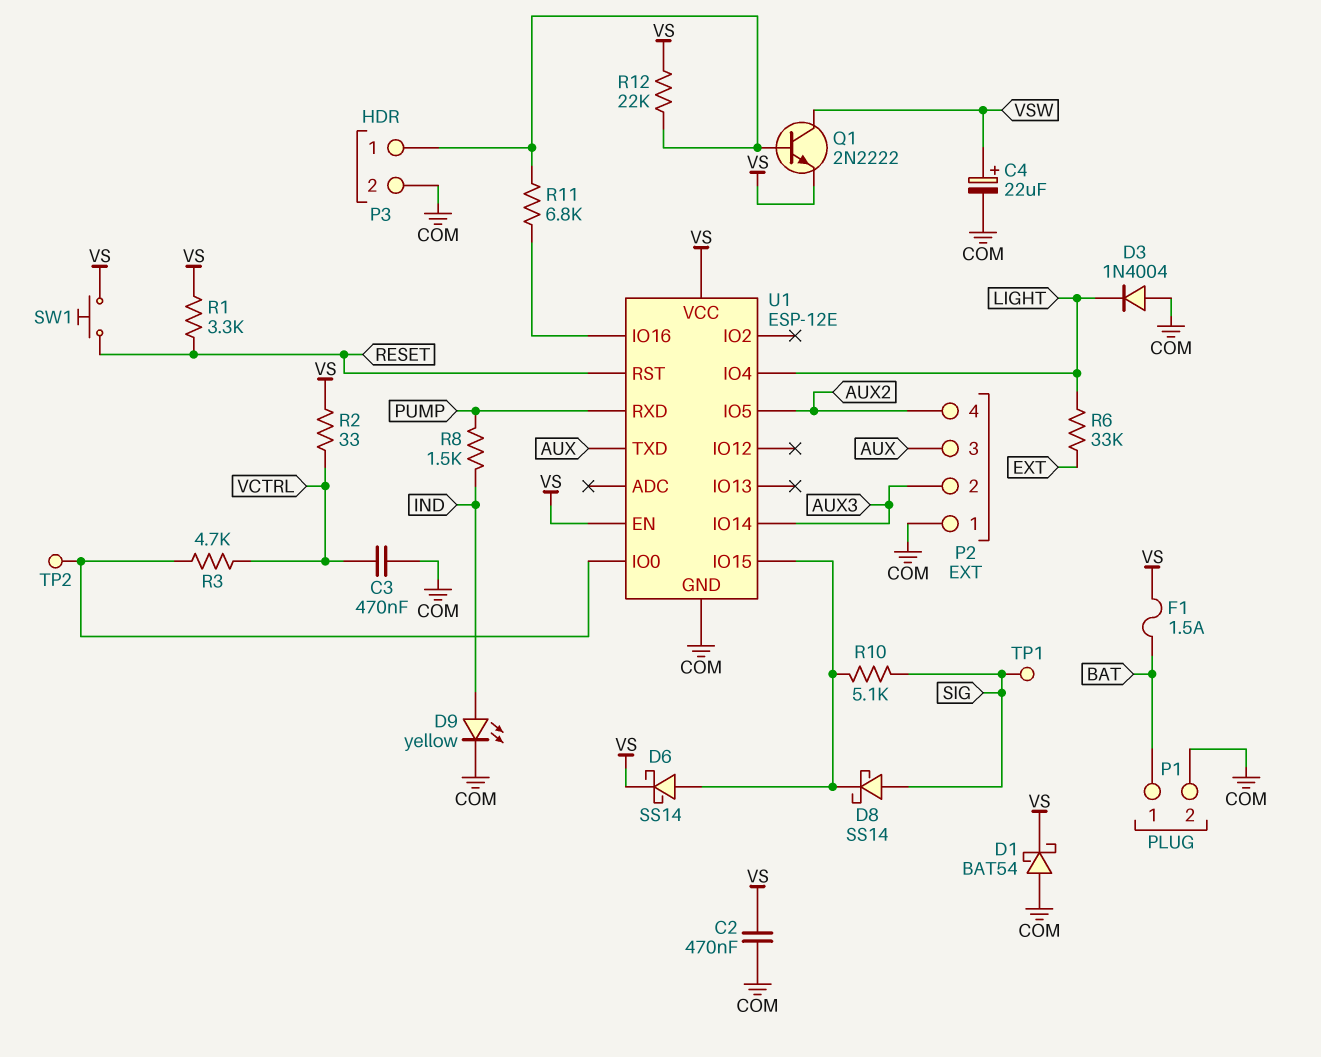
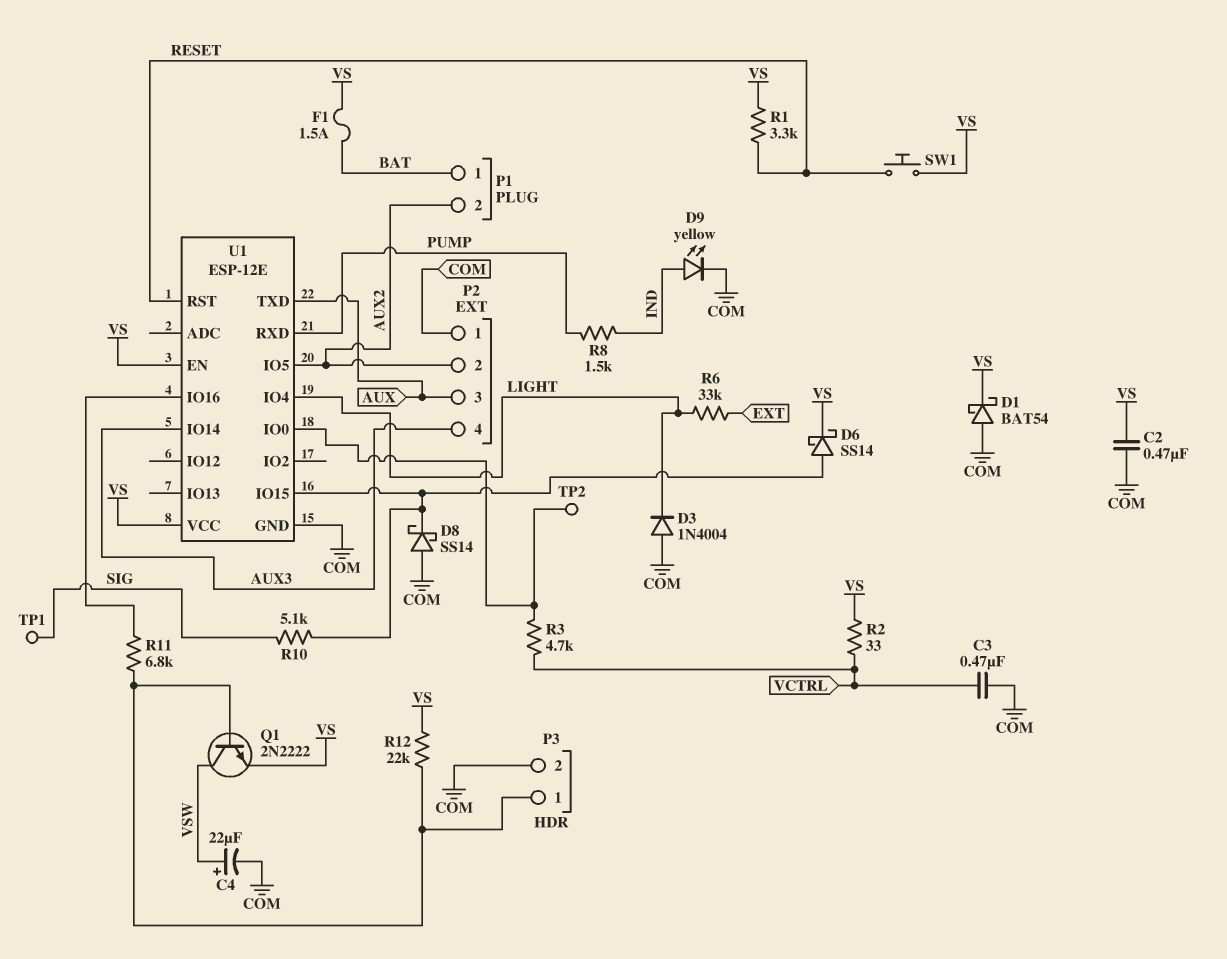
D8: schottky SS14 (A SIG, K U1/IO15) -> schottky SS14 (A COM, K U1/IO15)
P1 pin 2: COM -> AUX2
P2 pin 2: AUX3 -> AUX2
P2 pin 4: AUX2 -> AUX3

